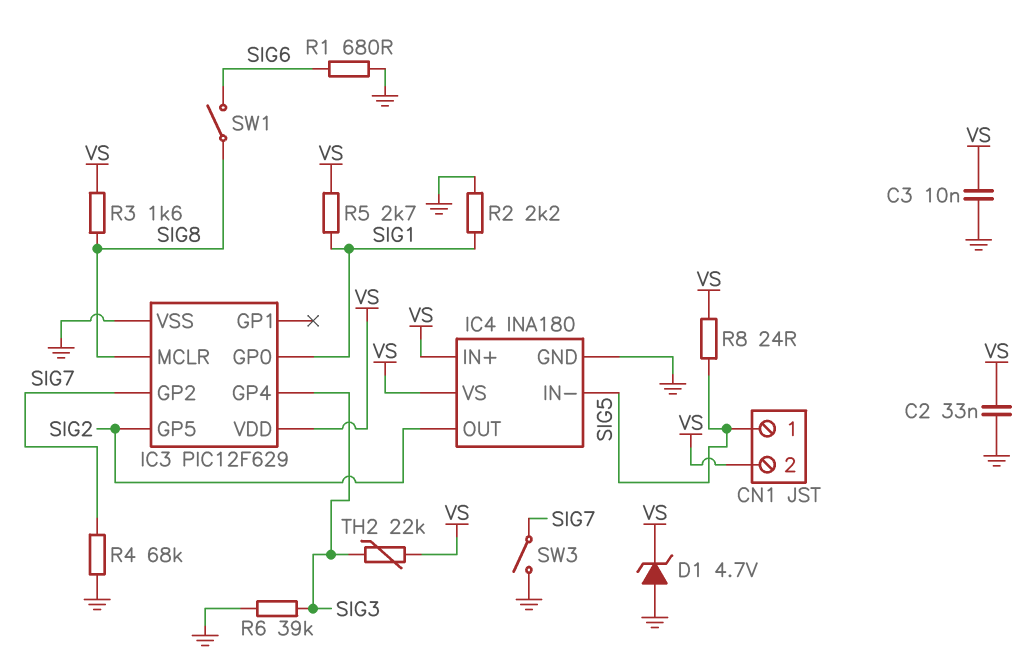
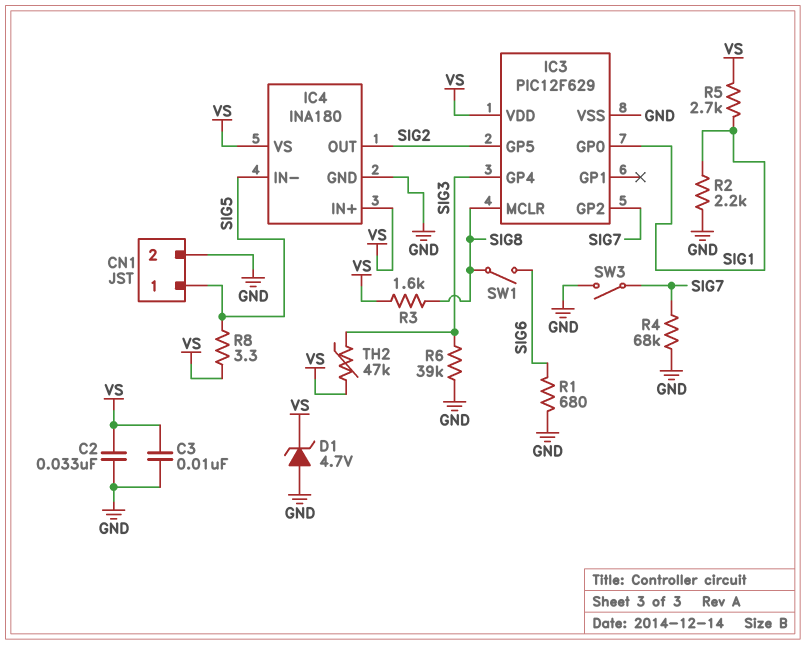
CN1 pin 2: VS -> GND
R8: 24 (SIG5, VS) -> 3.3 (SIG5, VS)
TH2: 22k (SIG3, VS) -> 47k (SIG3, VS)

